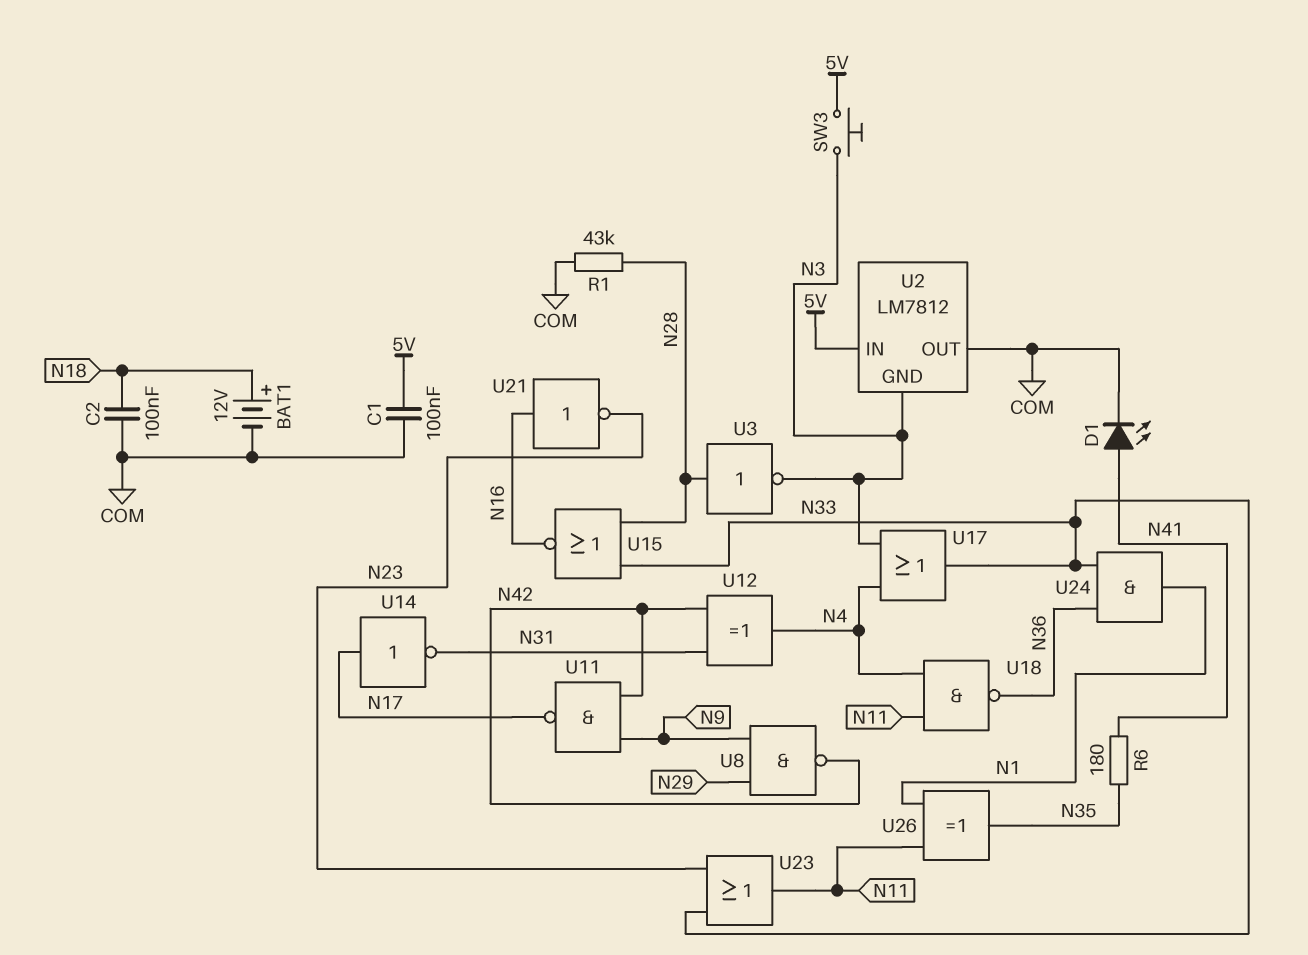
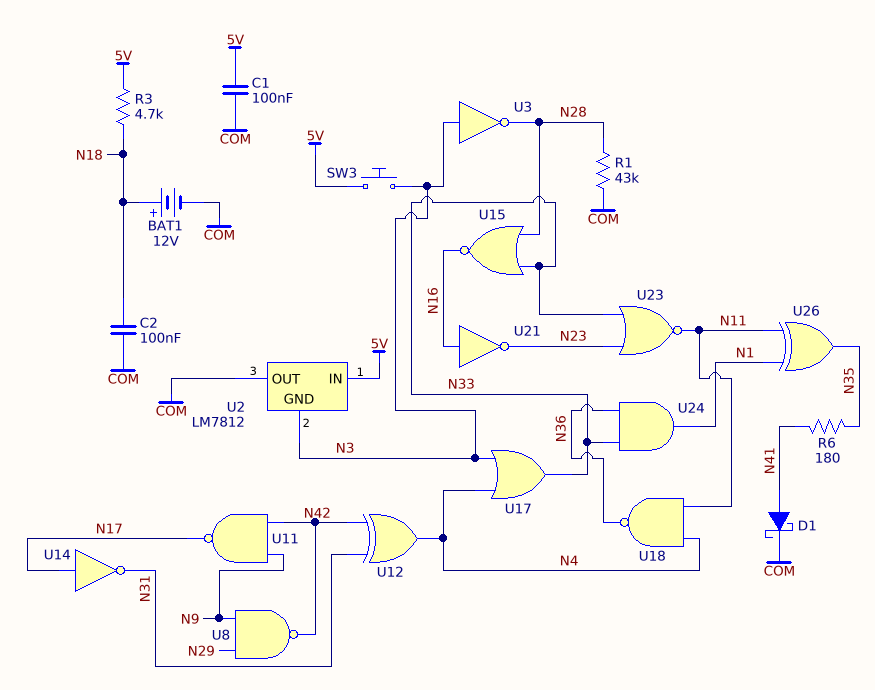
D1: LED (A N41, K COM) -> schottky (A N41, K COM)
R3: none -> 4.7k (5V, N18)
U3: NOT (in N28, out N3) -> NOT (in N3, out N28)
U23: OR (in N23, in N33, out N11) -> NOR (in N23, in N33, out N11)

